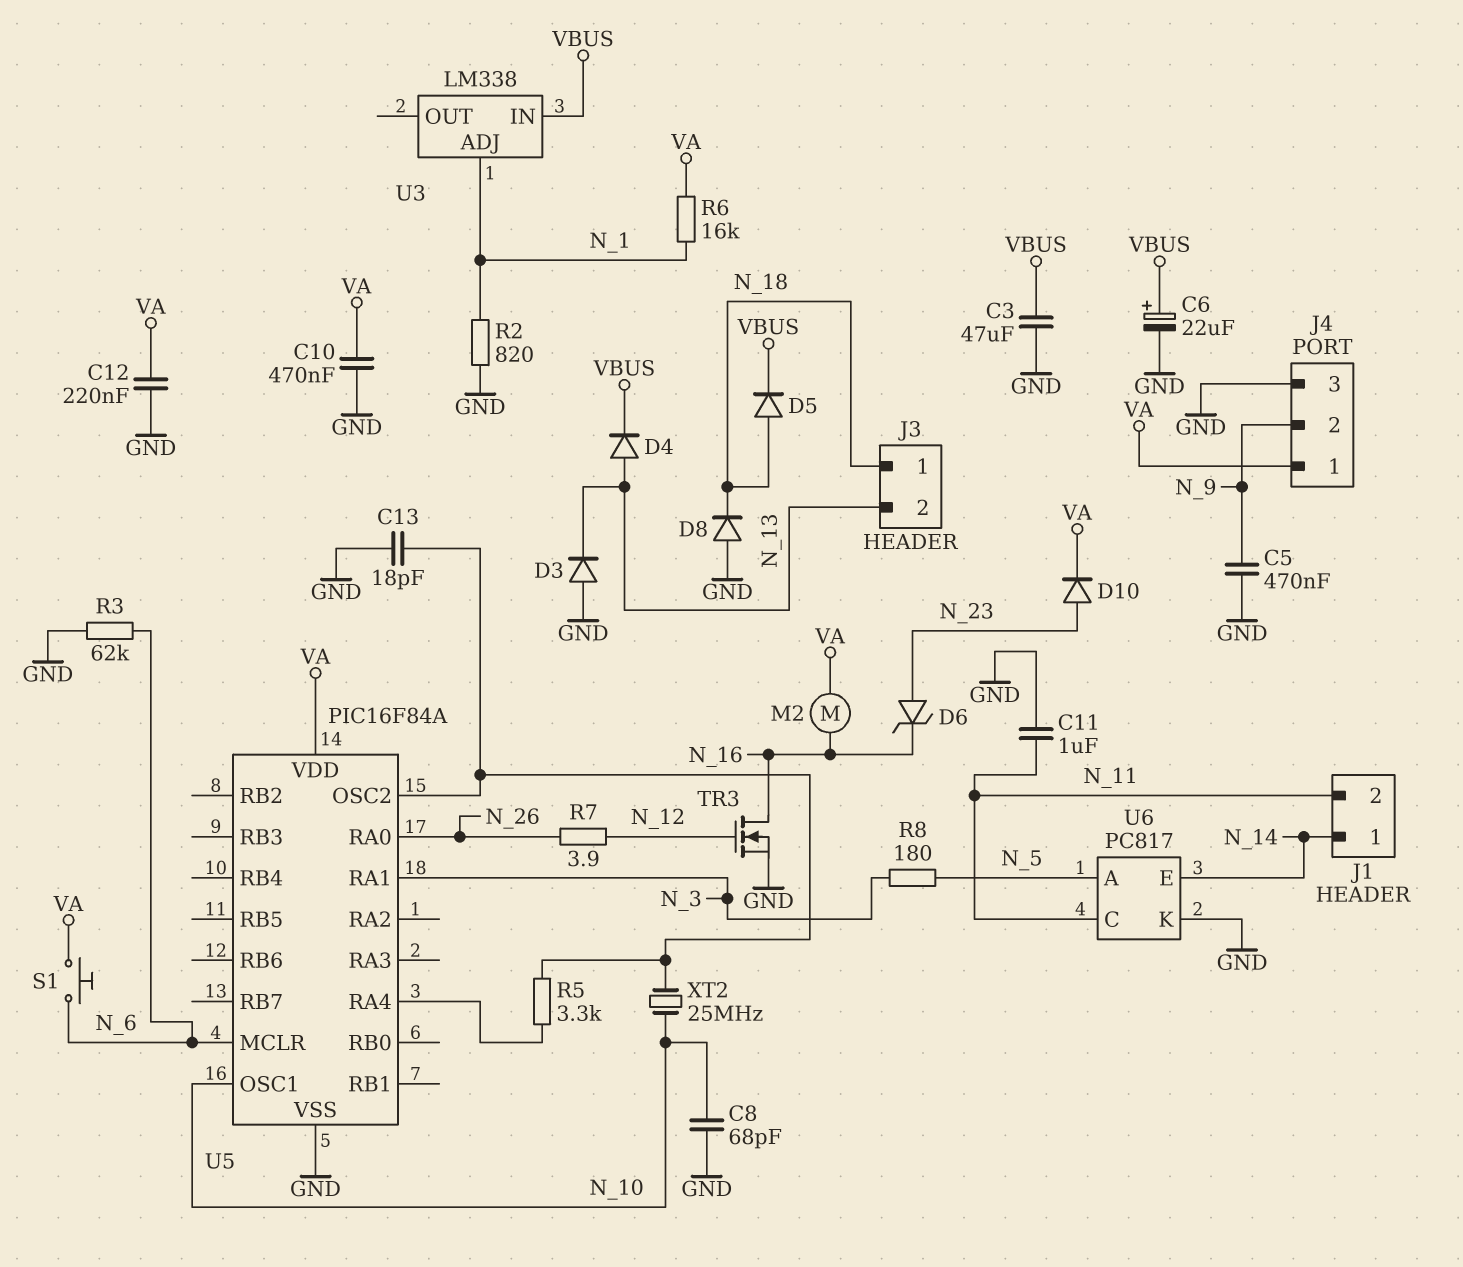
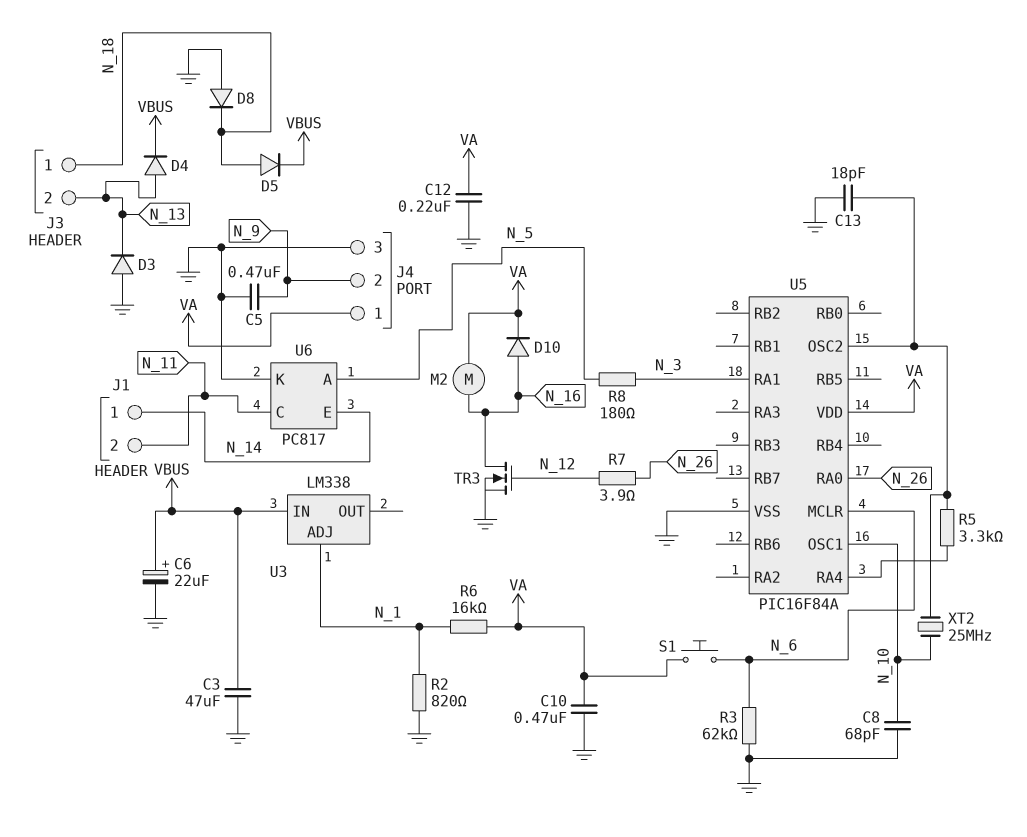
C11: 1uF (GND, N_11) -> none
D6: zener (A N_23, K N_16) -> none
D10: diode (A N_23, K VA) -> diode (A N_16, K VA)

